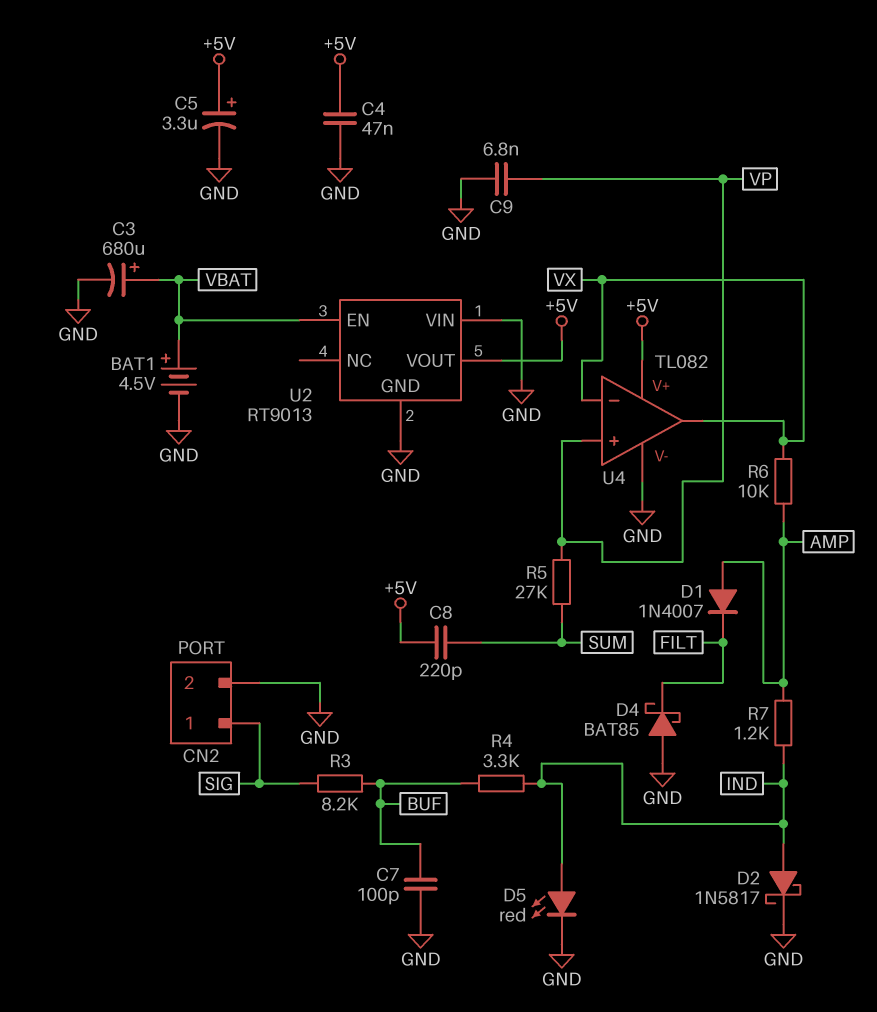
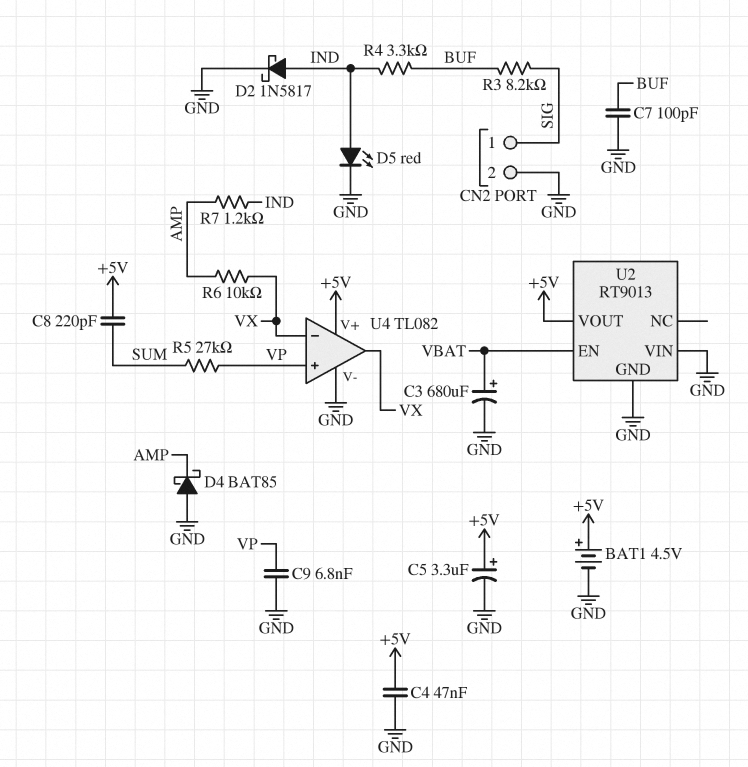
BAT1: 4.5V (plus VBAT, minus GND) -> 4.5V (plus +5V, minus GND)
D1: diode 1N4007 (A AMP, K FILT) -> none
D4: schottky BAT85 (A GND, K FILT) -> schottky BAT85 (A GND, K AMP)

